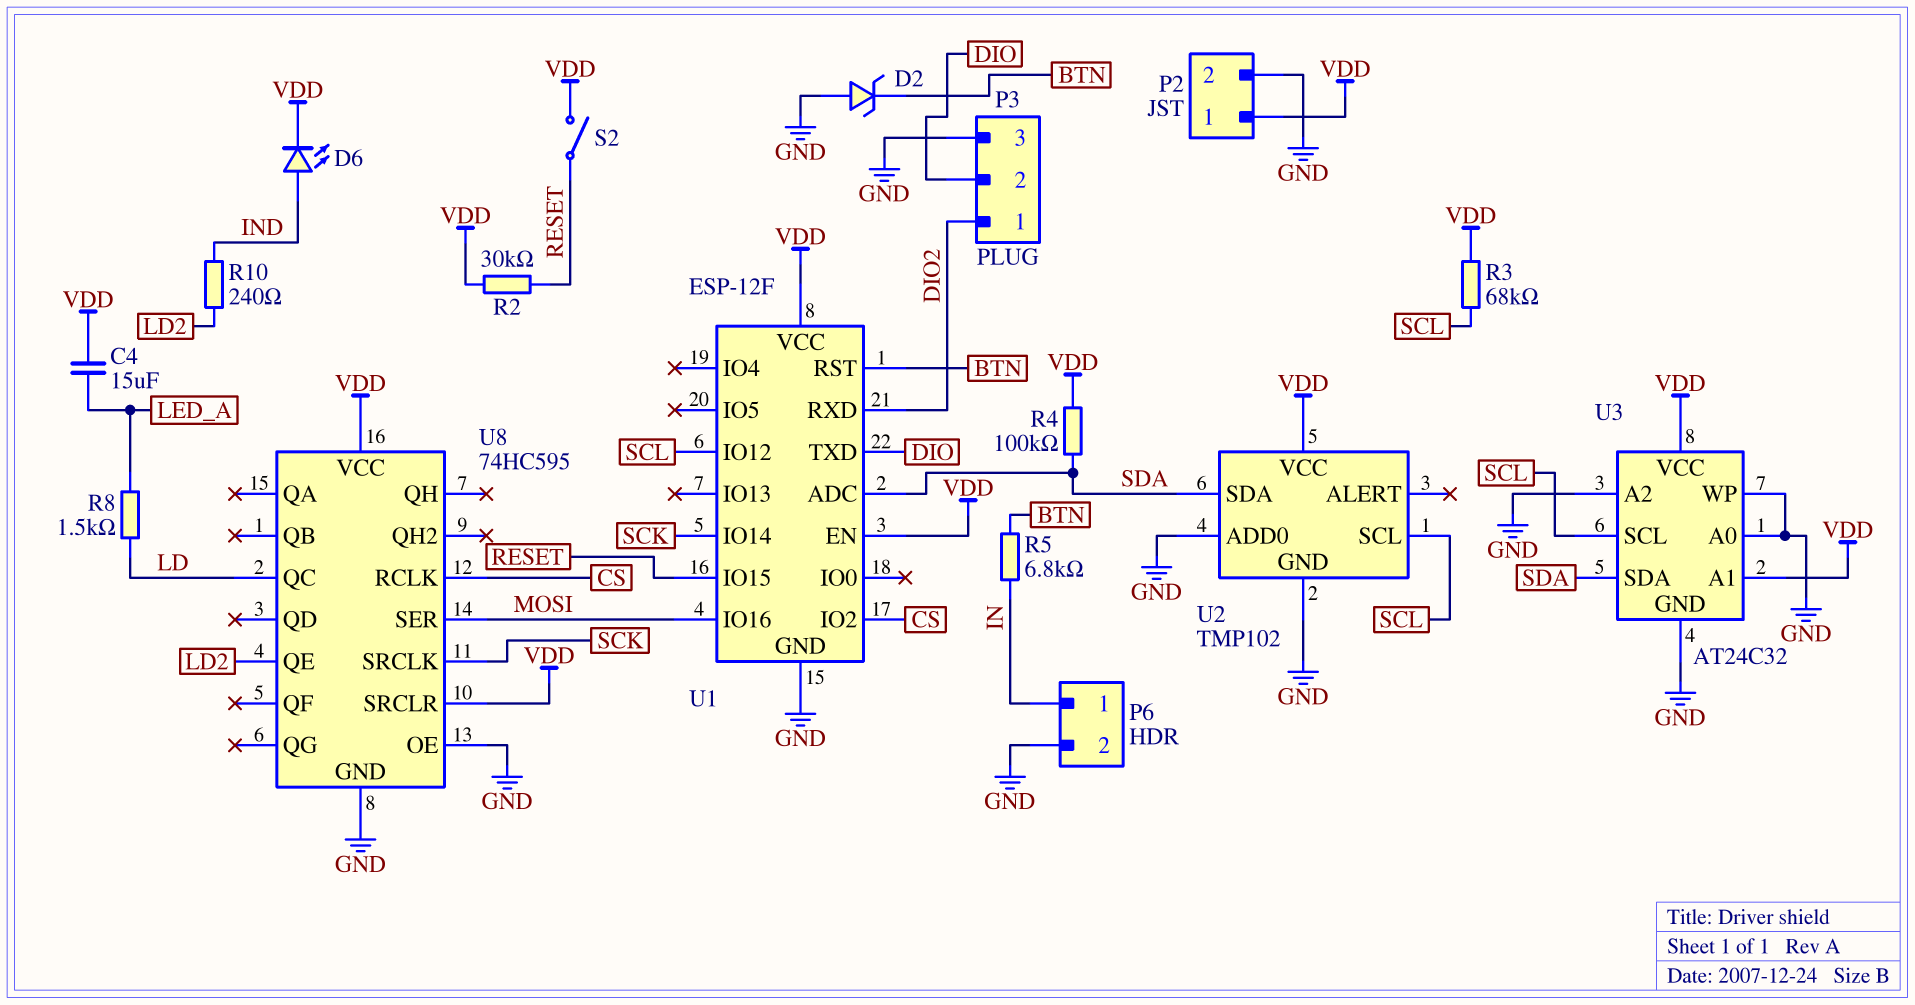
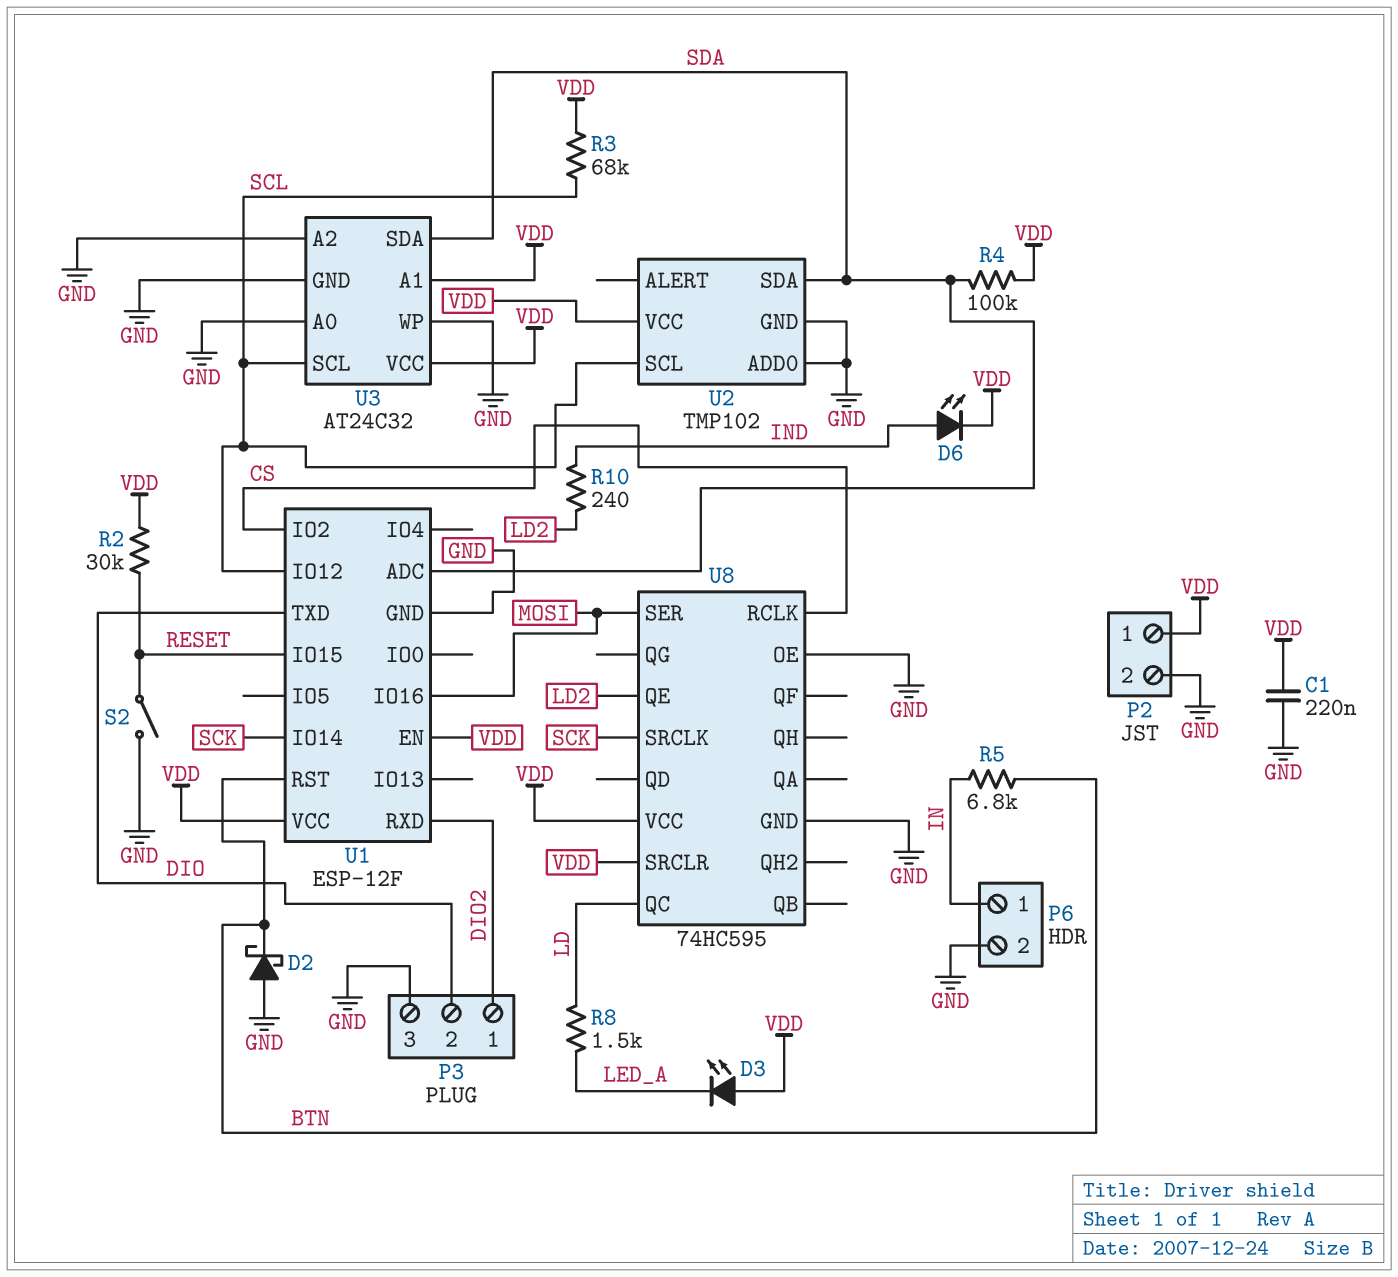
C1: none -> 220nF (GND, VDD)
C4: 15uF (LED_A, VDD) -> none
D2: zener (A GND, K BTN) -> schottky (A GND, K BTN)
D3: none -> LED (A VDD, K LED_A)
S2: switch (RESET, VDD) -> switch (GND, RESET)

